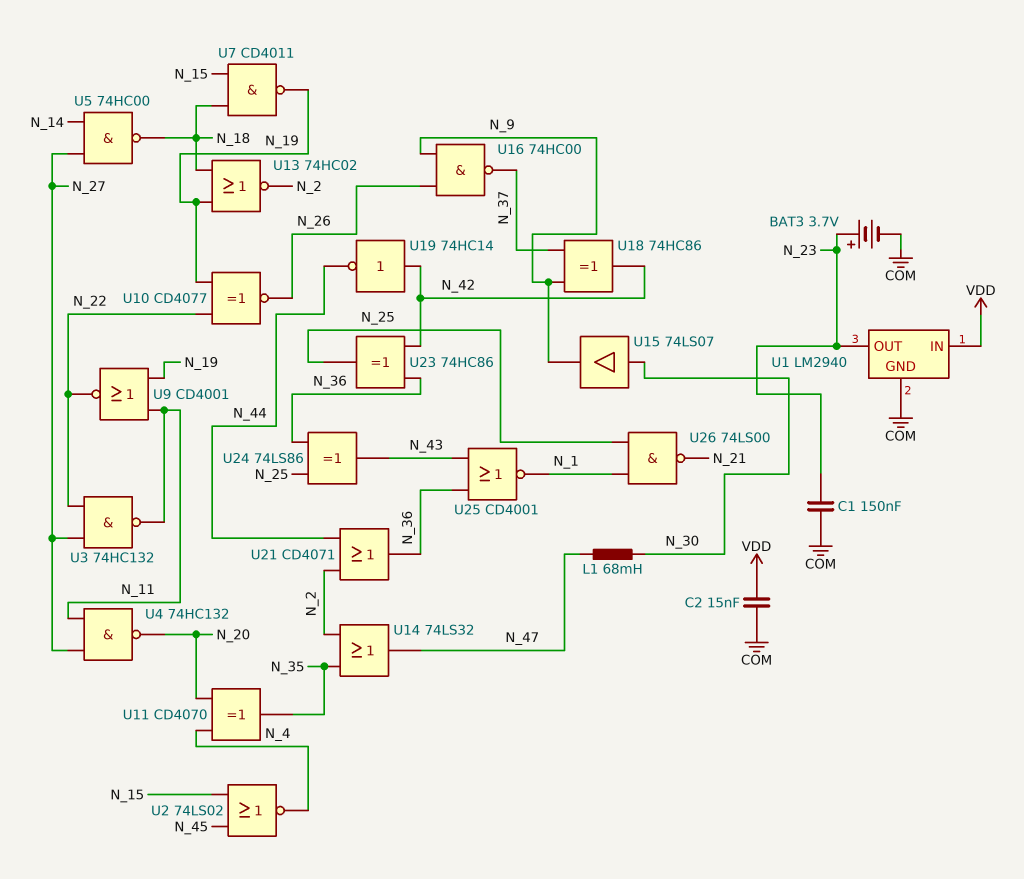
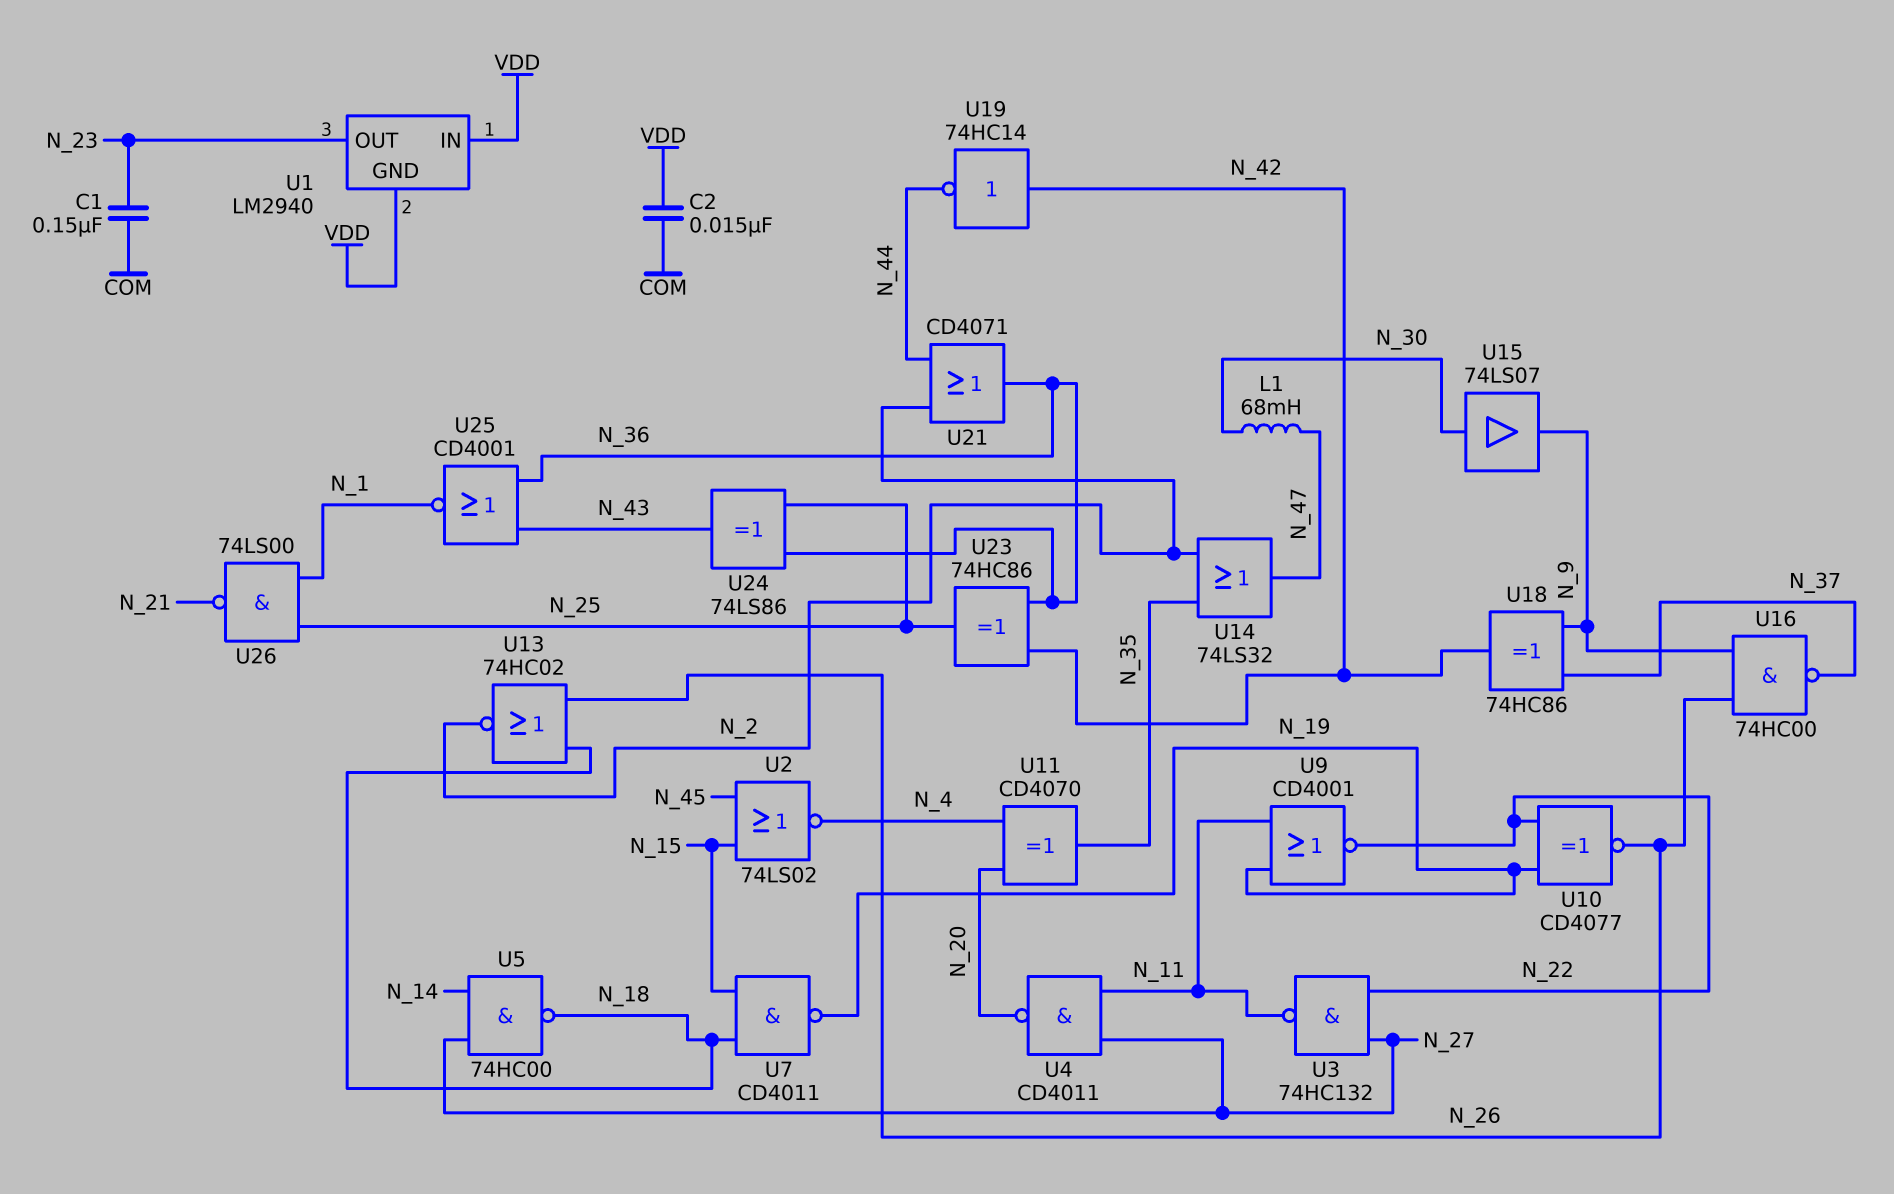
BAT3: 3.7V (plus N_23, minus COM) -> none
U1 pin GND: COM -> VDD
U4: NAND 74HC132 (in N_11, in N_27, out N_20) -> NAND CD4011 (in N_11, in N_27, out N_20)
U13: NOR 74HC02 (in N_18, in N_19, out N_2) -> NOR 74HC02 (in N_18, in N_26, out N_2)

